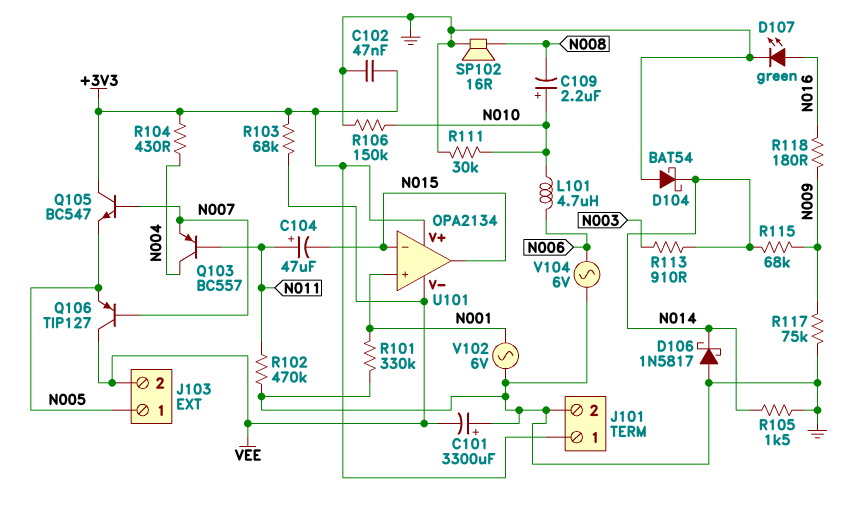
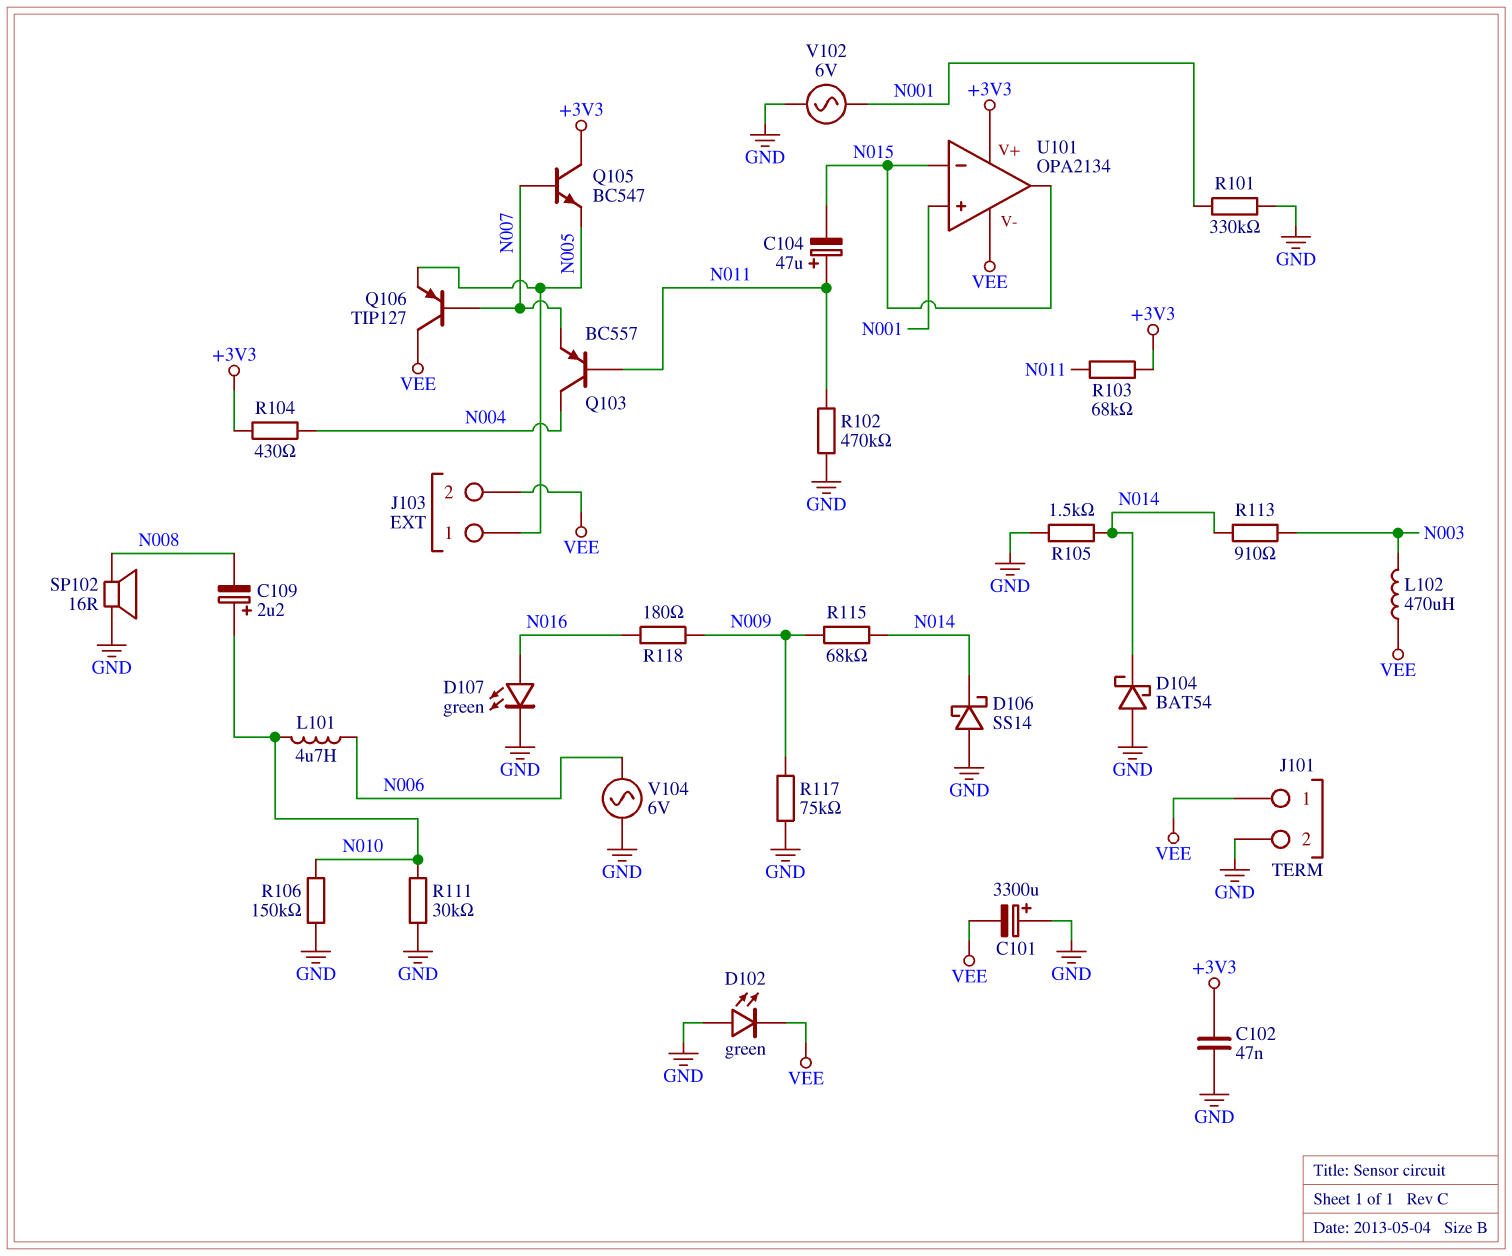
D102: none -> LED green (A GND, K VEE)
D106: schottky 1N5817 (A GND, K N014) -> schottky SS14 (A GND, K N014)
J101 pin 1: +3V3 -> VEE
L102: none -> 470uH (N003, VEE)
R103: 68k (+3V3, VEE) -> 68k (+3V3, N011)

